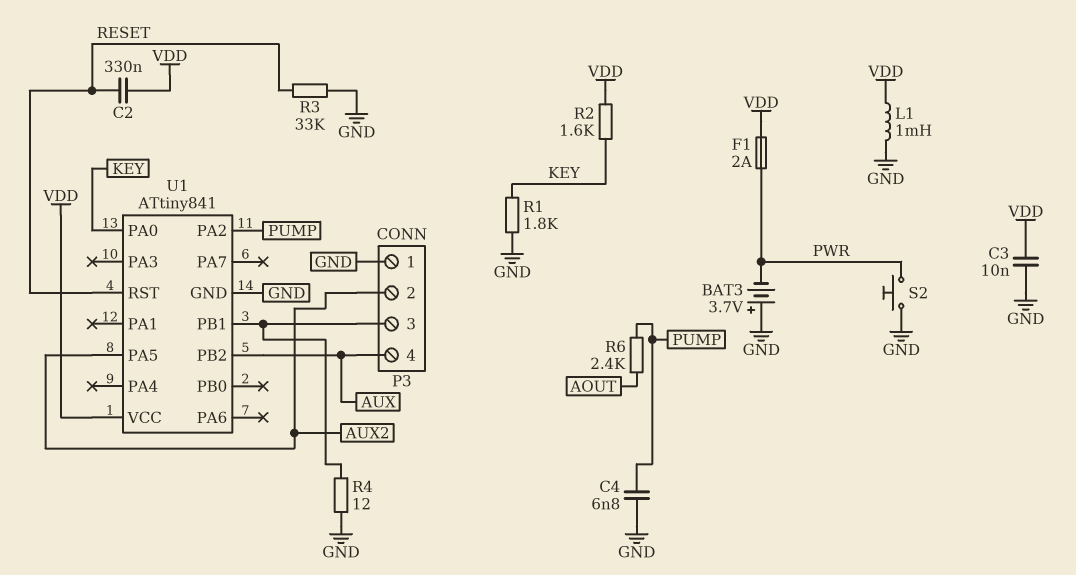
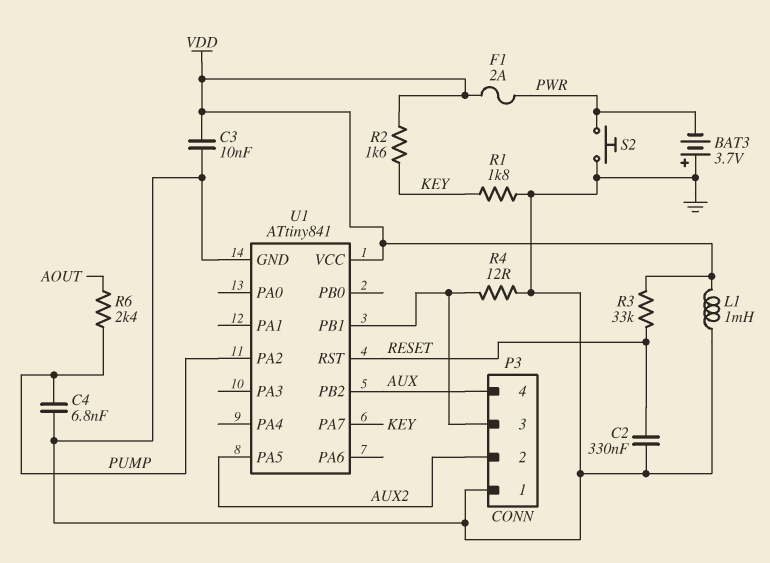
C2: 330nF (RESET, VDD) -> 330nF (GND, RESET)
R3: 33k (GND, RESET) -> 33k (RESET, VDD)
U1 pin PA0: KEY -> none
U1 pin PA7: none -> KEY

